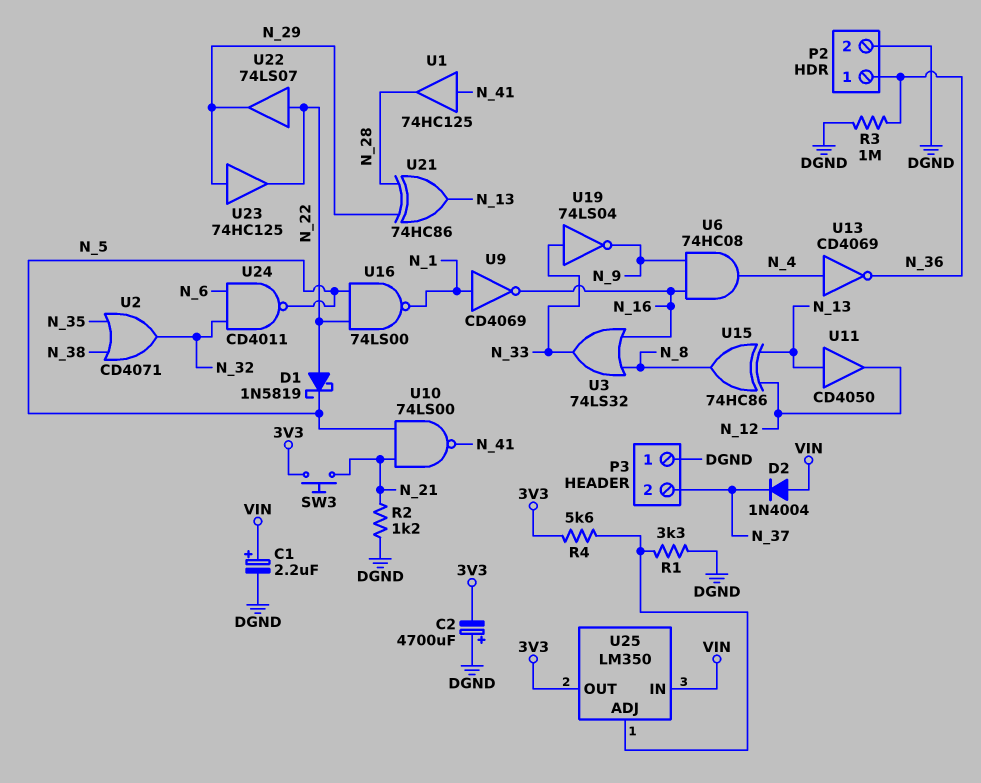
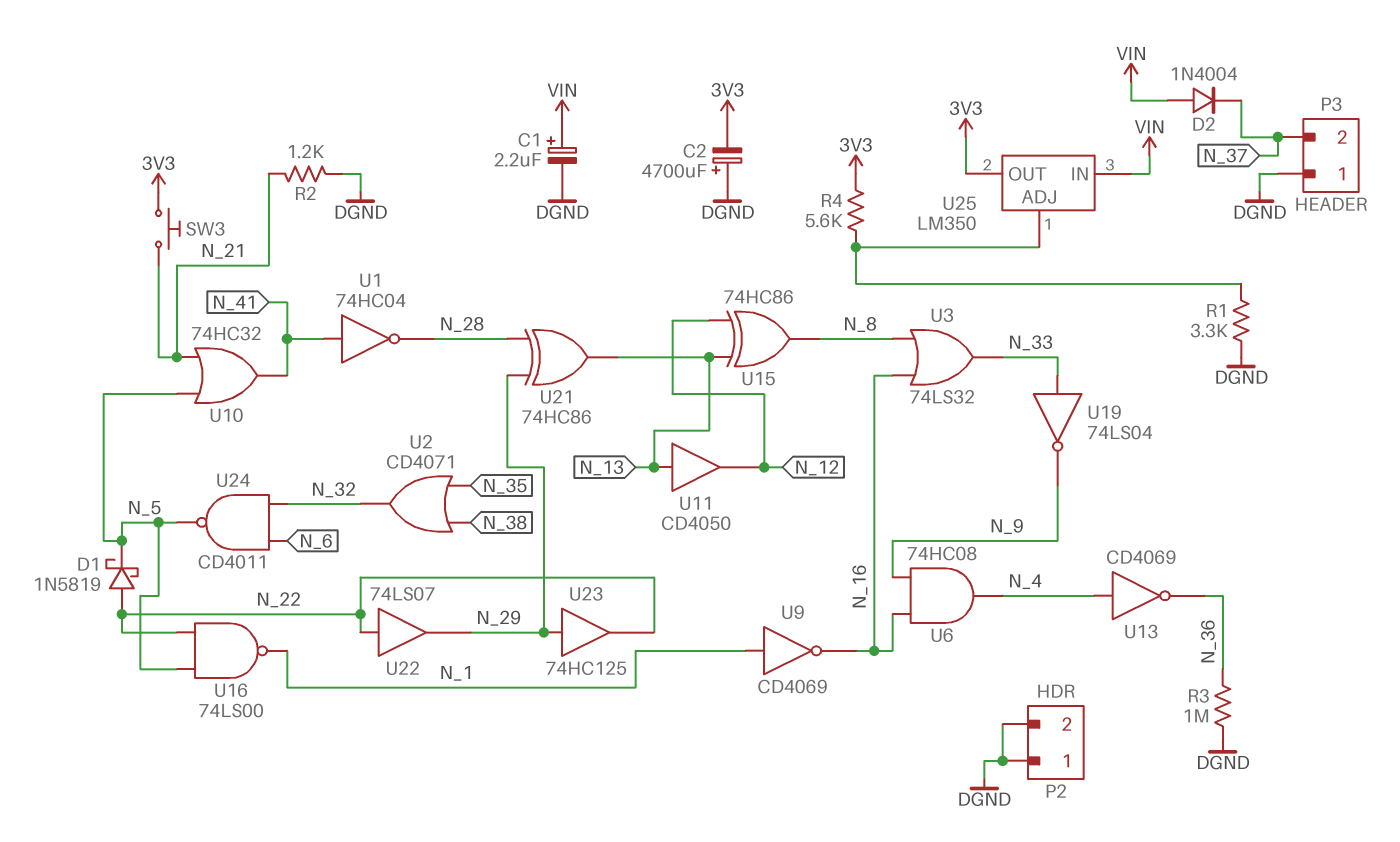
P2 pin 1: N_36 -> DGND
U1: buffer 74HC125 (in N_41, out N_28) -> NOT 74HC04 (in N_41, out N_28)
U10: NAND 74LS00 (in N_5, in N_21, out N_41) -> OR 74HC32 (in N_5, in N_21, out N_41)

